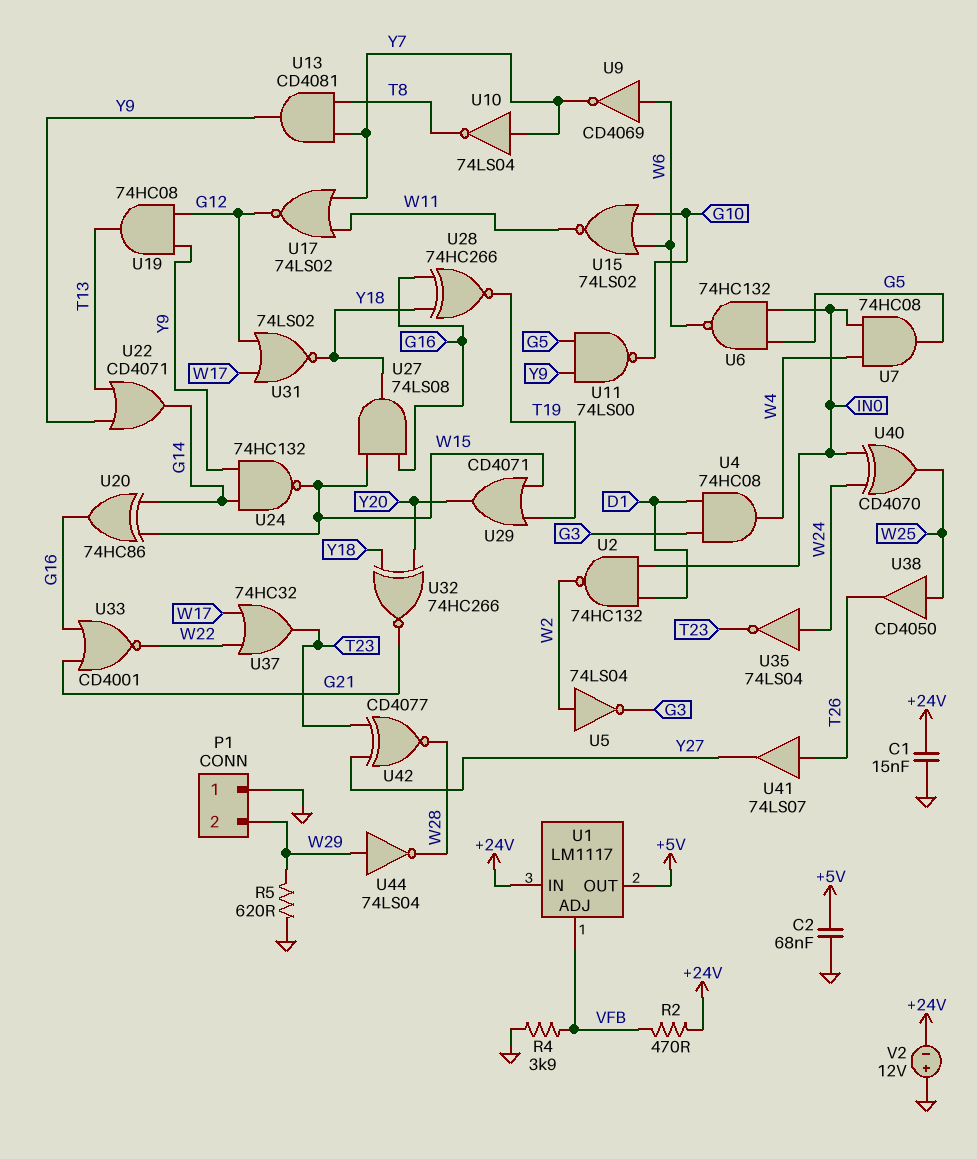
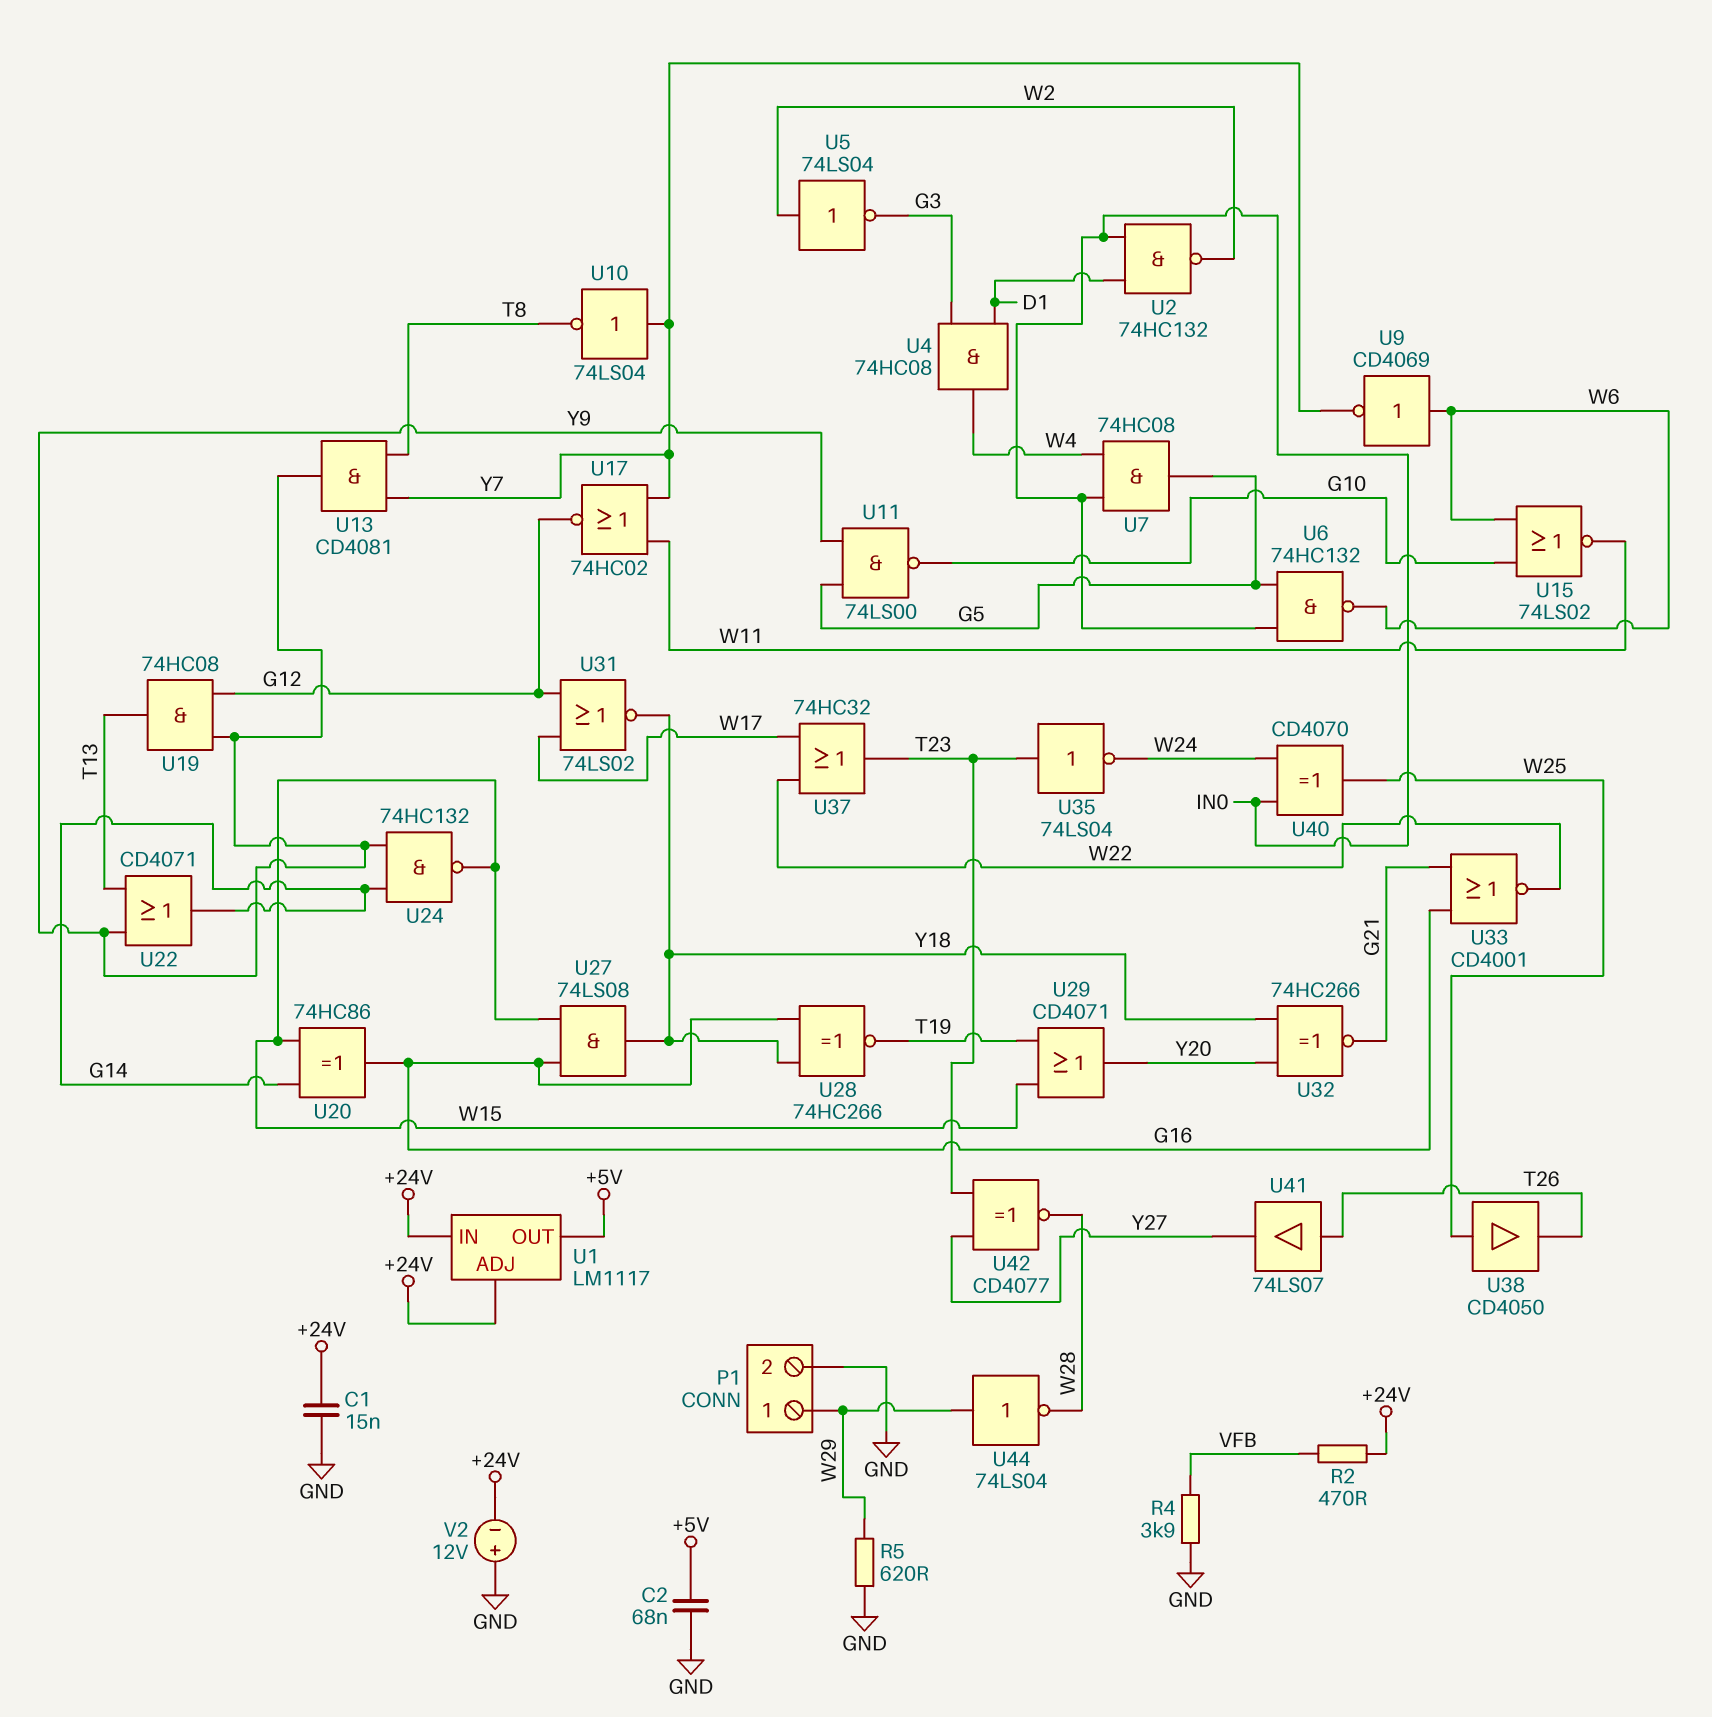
P1 pin 1: GND -> W29
P1 pin 2: W29 -> GND
U1 pin ADJ: VFB -> +24V
U17: NOR 74LS02 (in W11, in Y7, out G12) -> NOR 74HC02 (in W11, in Y7, out G12)
U35: NOT 74LS04 (in W24, out T23) -> NOT 74LS04 (in T23, out W24)

